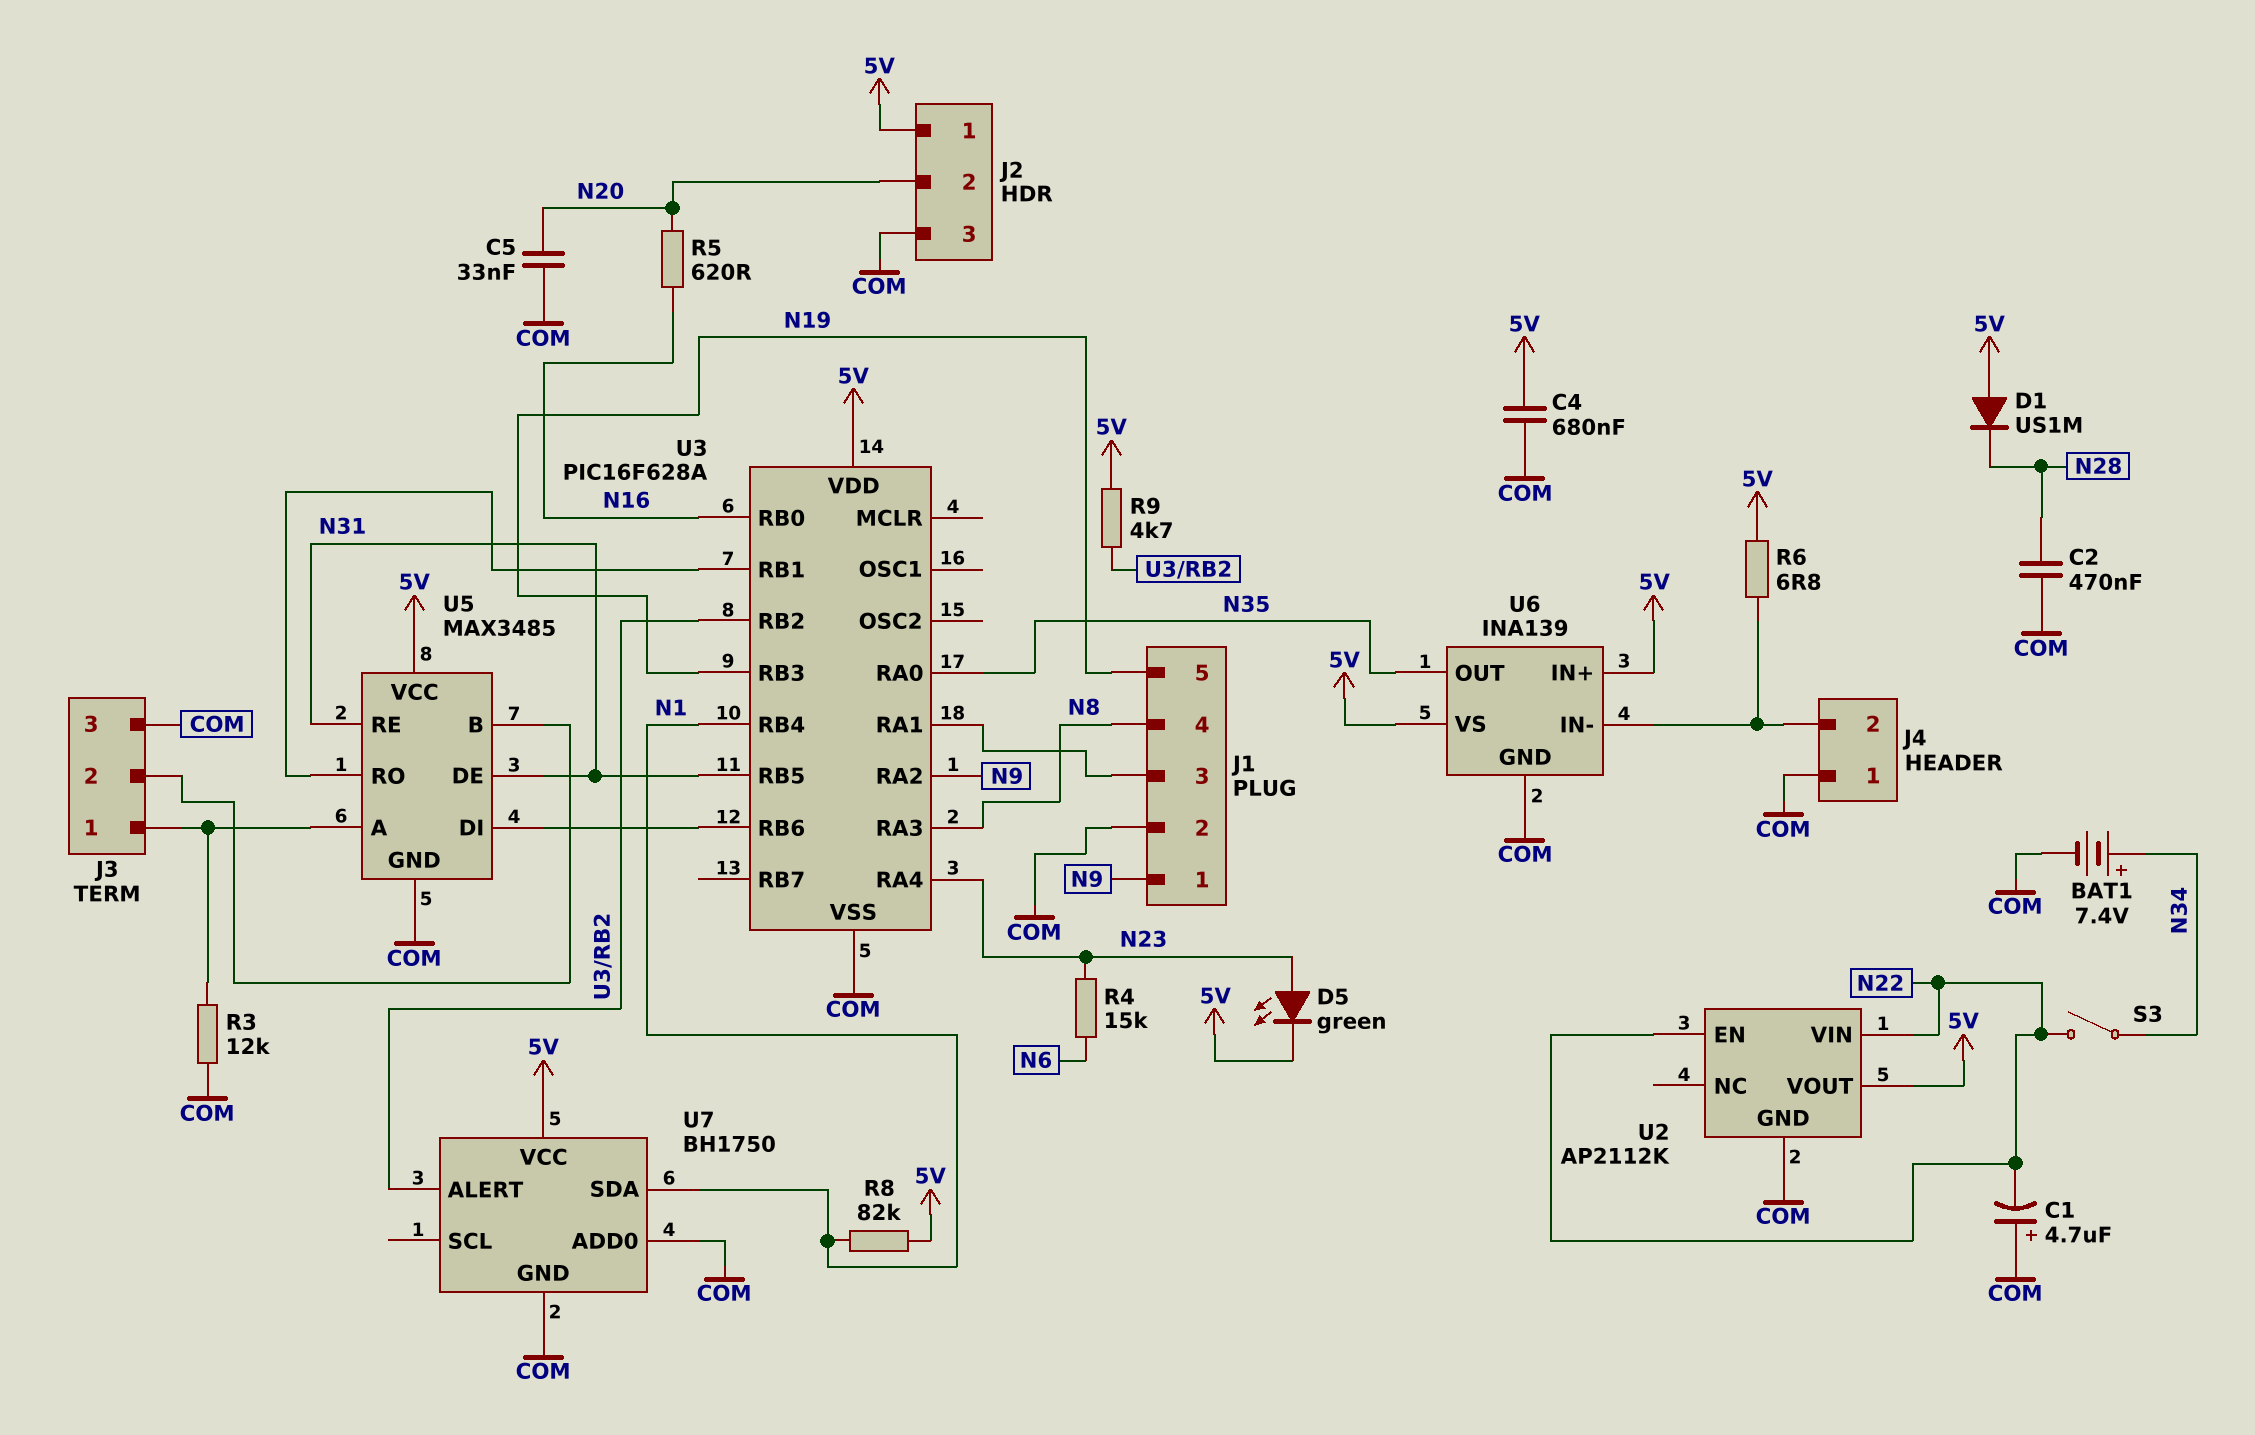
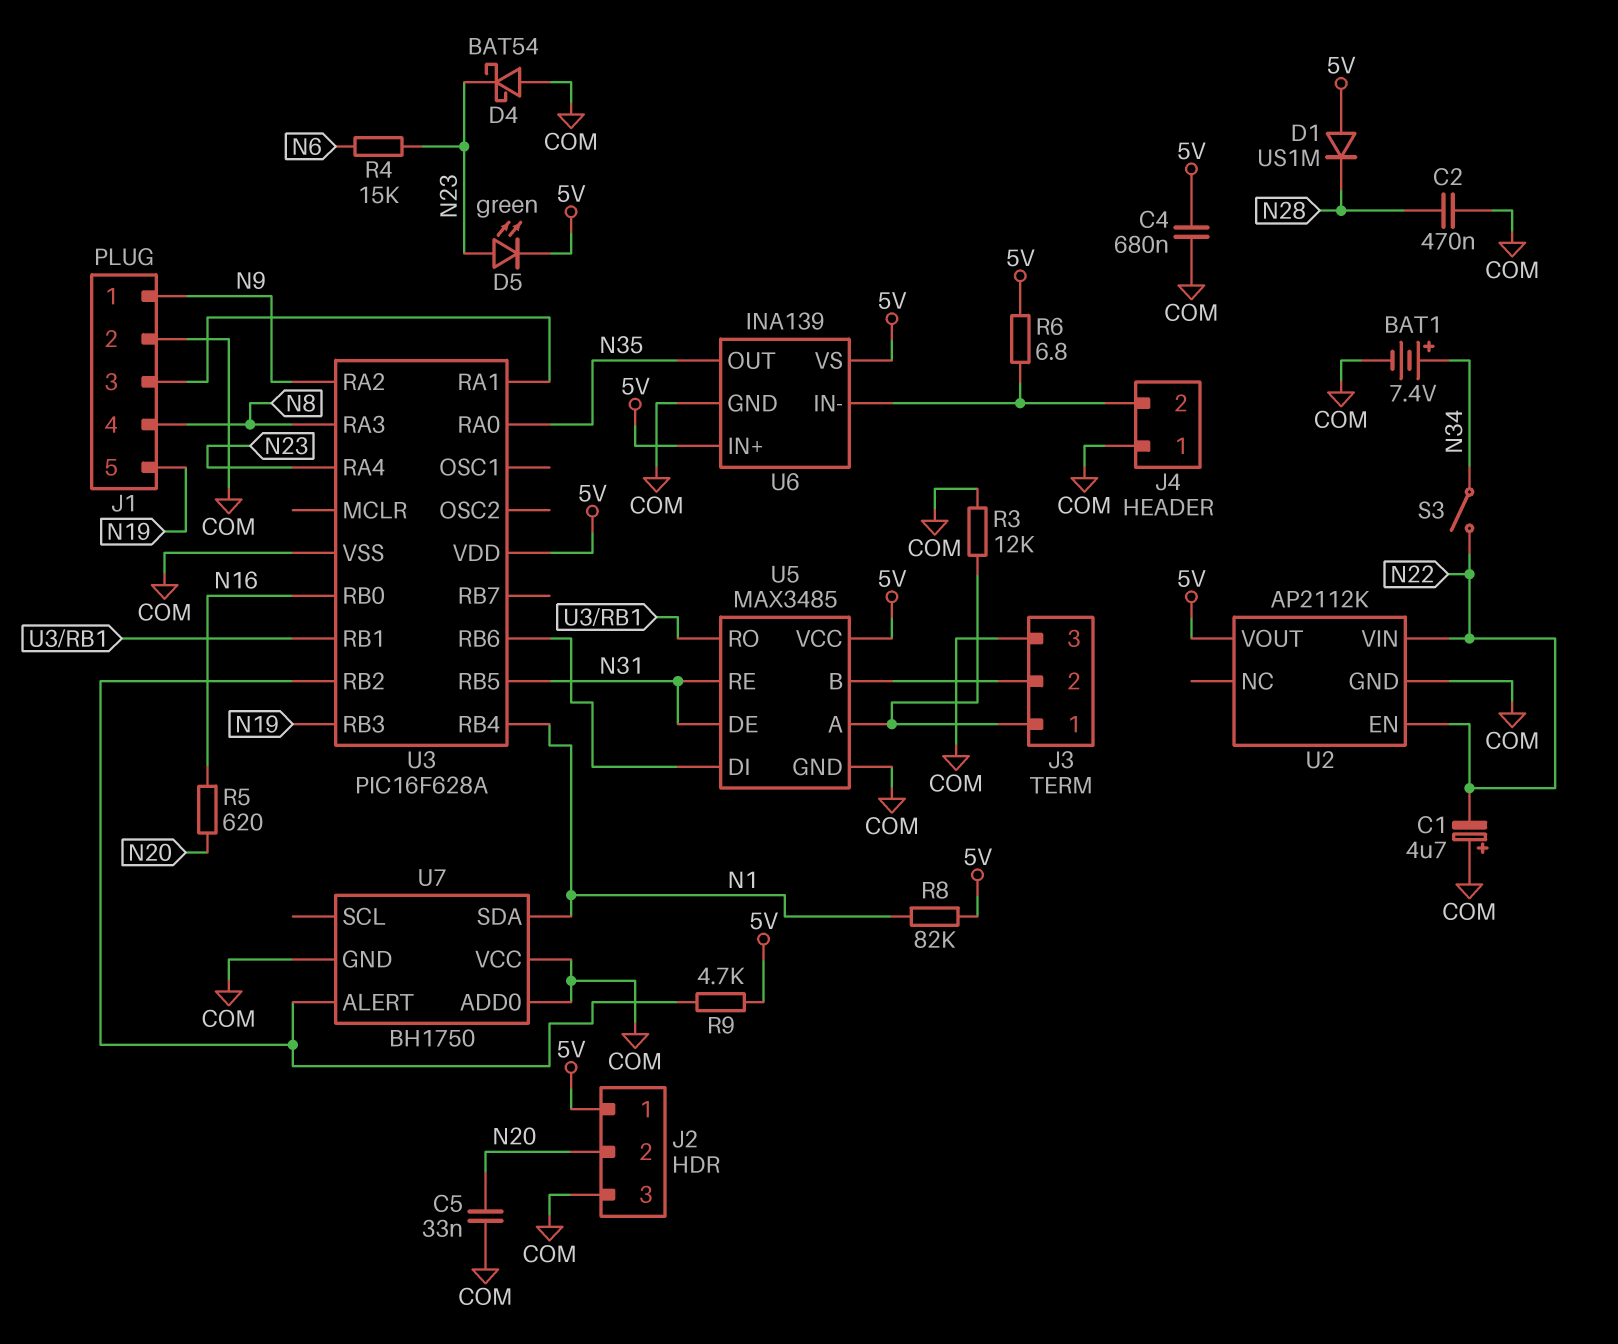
D4: none -> schottky BAT54 (A COM, K N23)
U7 pin VCC: 5V -> COM

